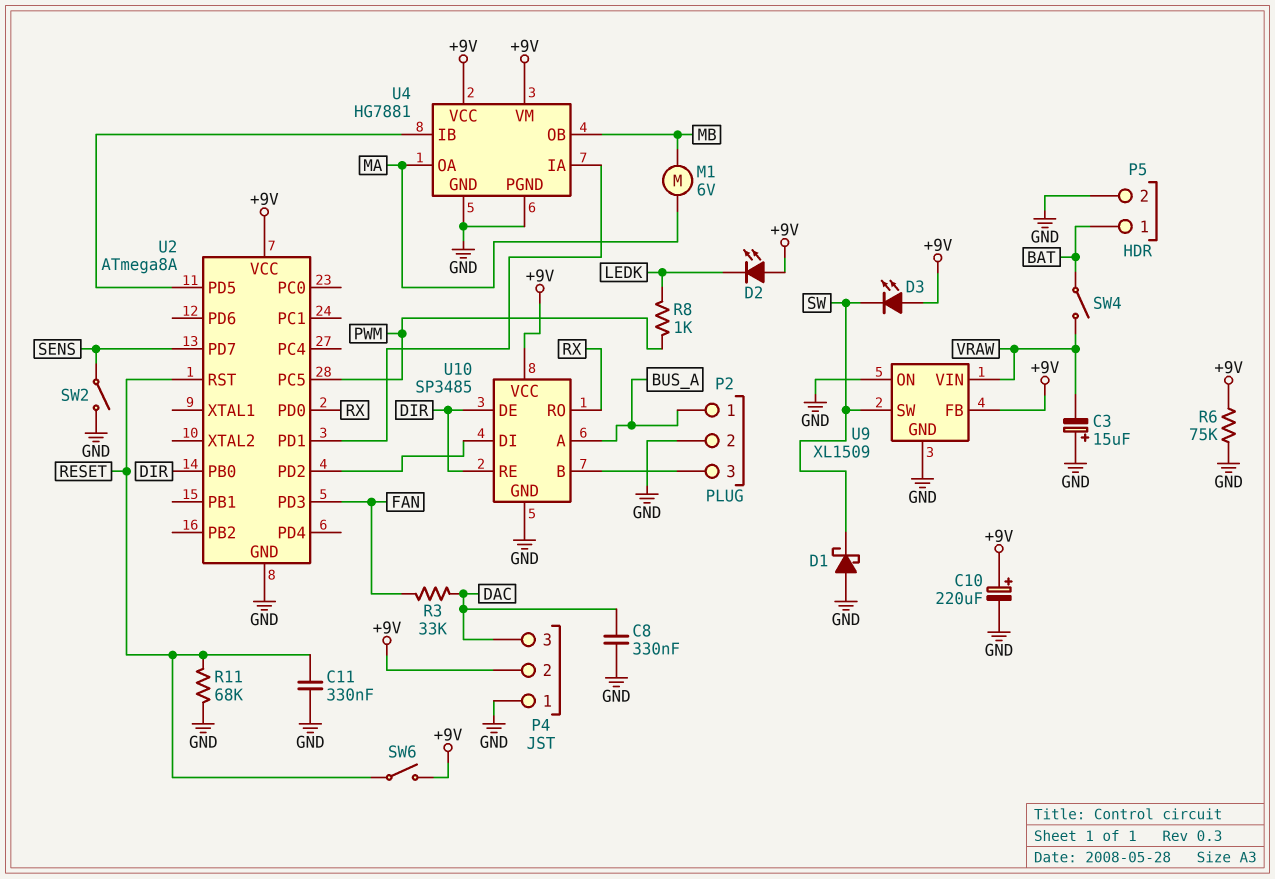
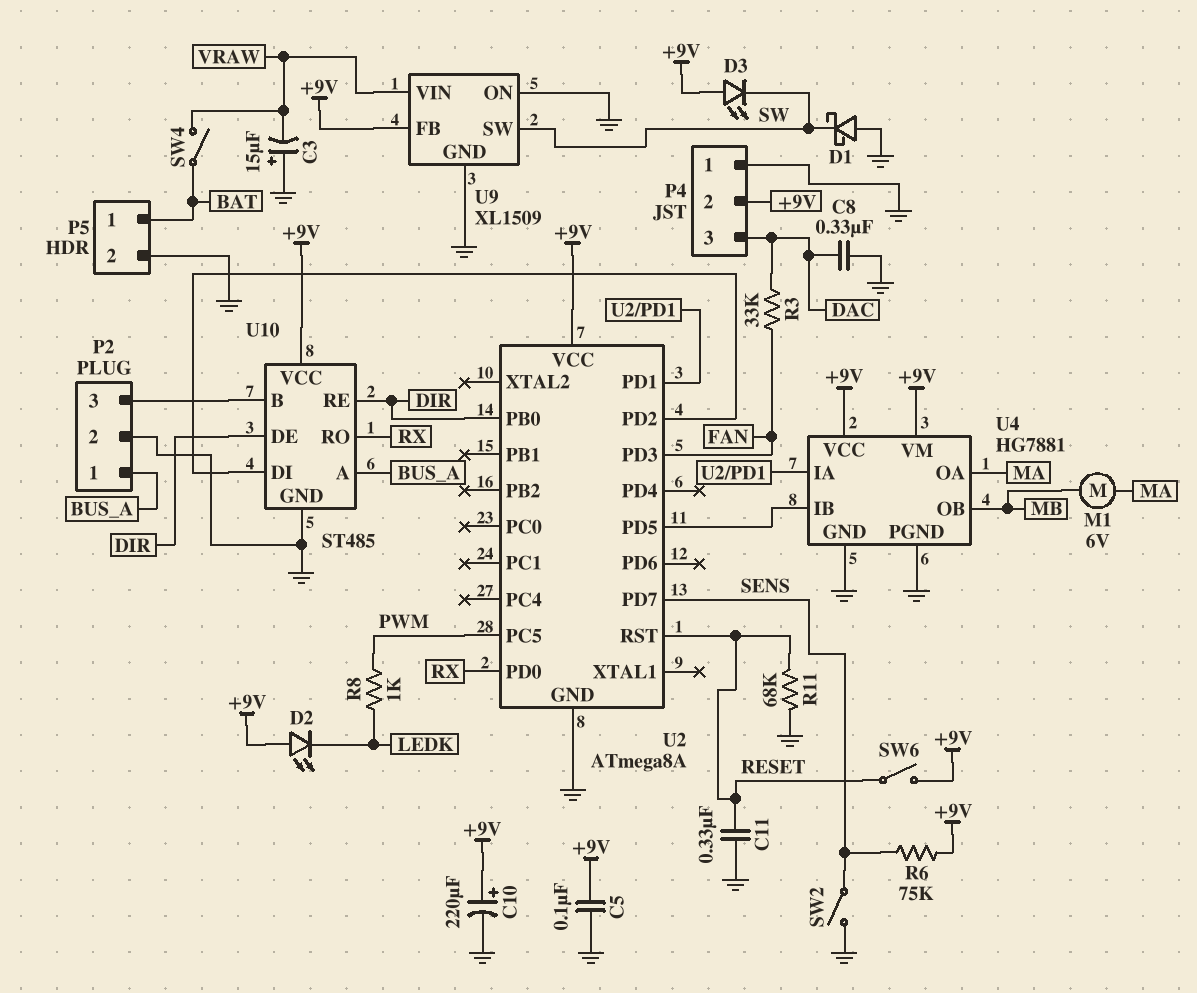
C5: none -> 100nF (+9V, GND)
R6: 75k (+9V, GND) -> 75k (+9V, SENS)
U10: SP3485 -> ST485

